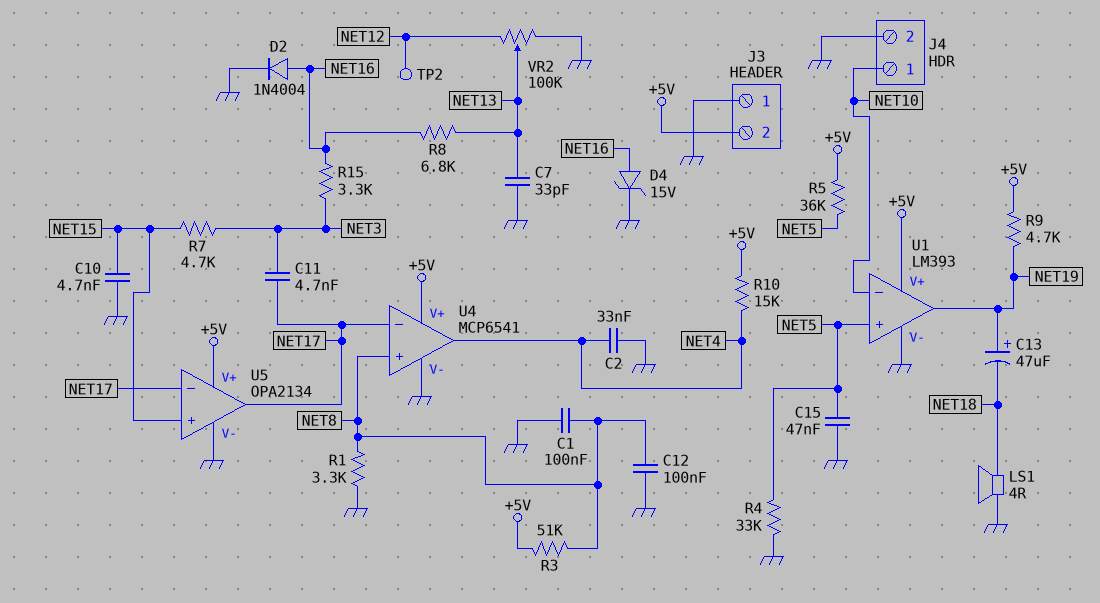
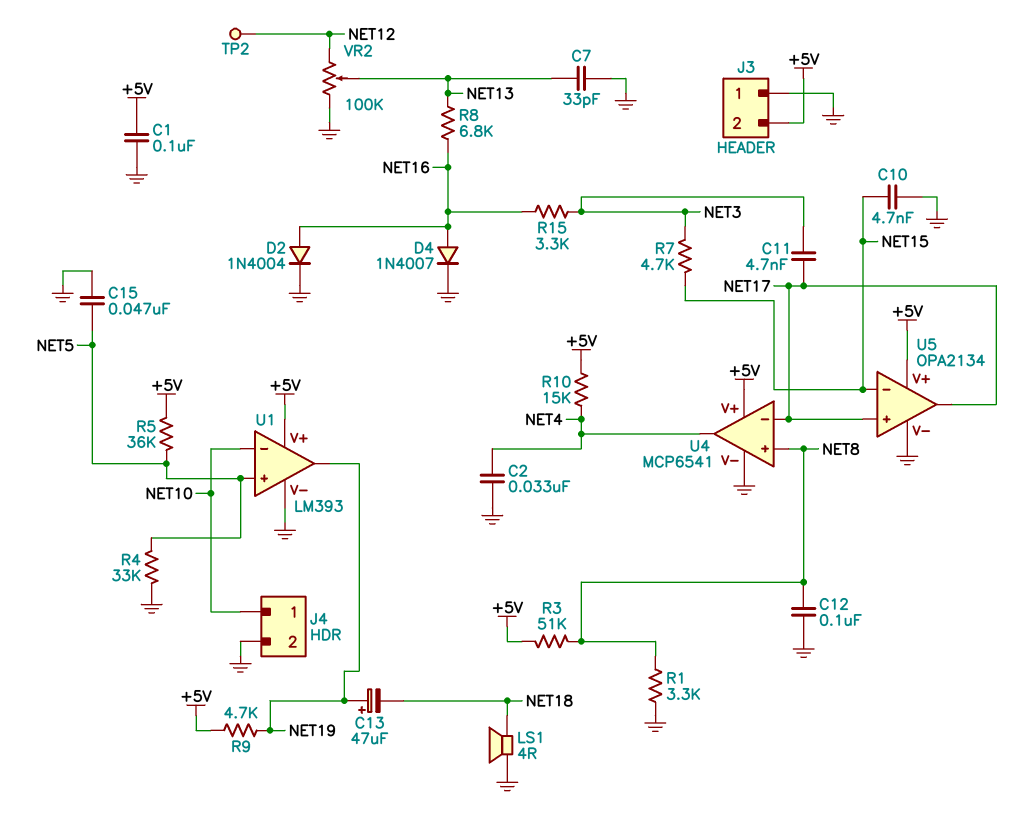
C1: 100nF (GND, NET8) -> 100nF (+5V, GND)
D4: zener 15V (A NET16, K GND) -> diode 1N4007 (A NET16, K GND)
U5 pin in+: NET15 -> NET17
U5 pin in-: NET17 -> NET15

